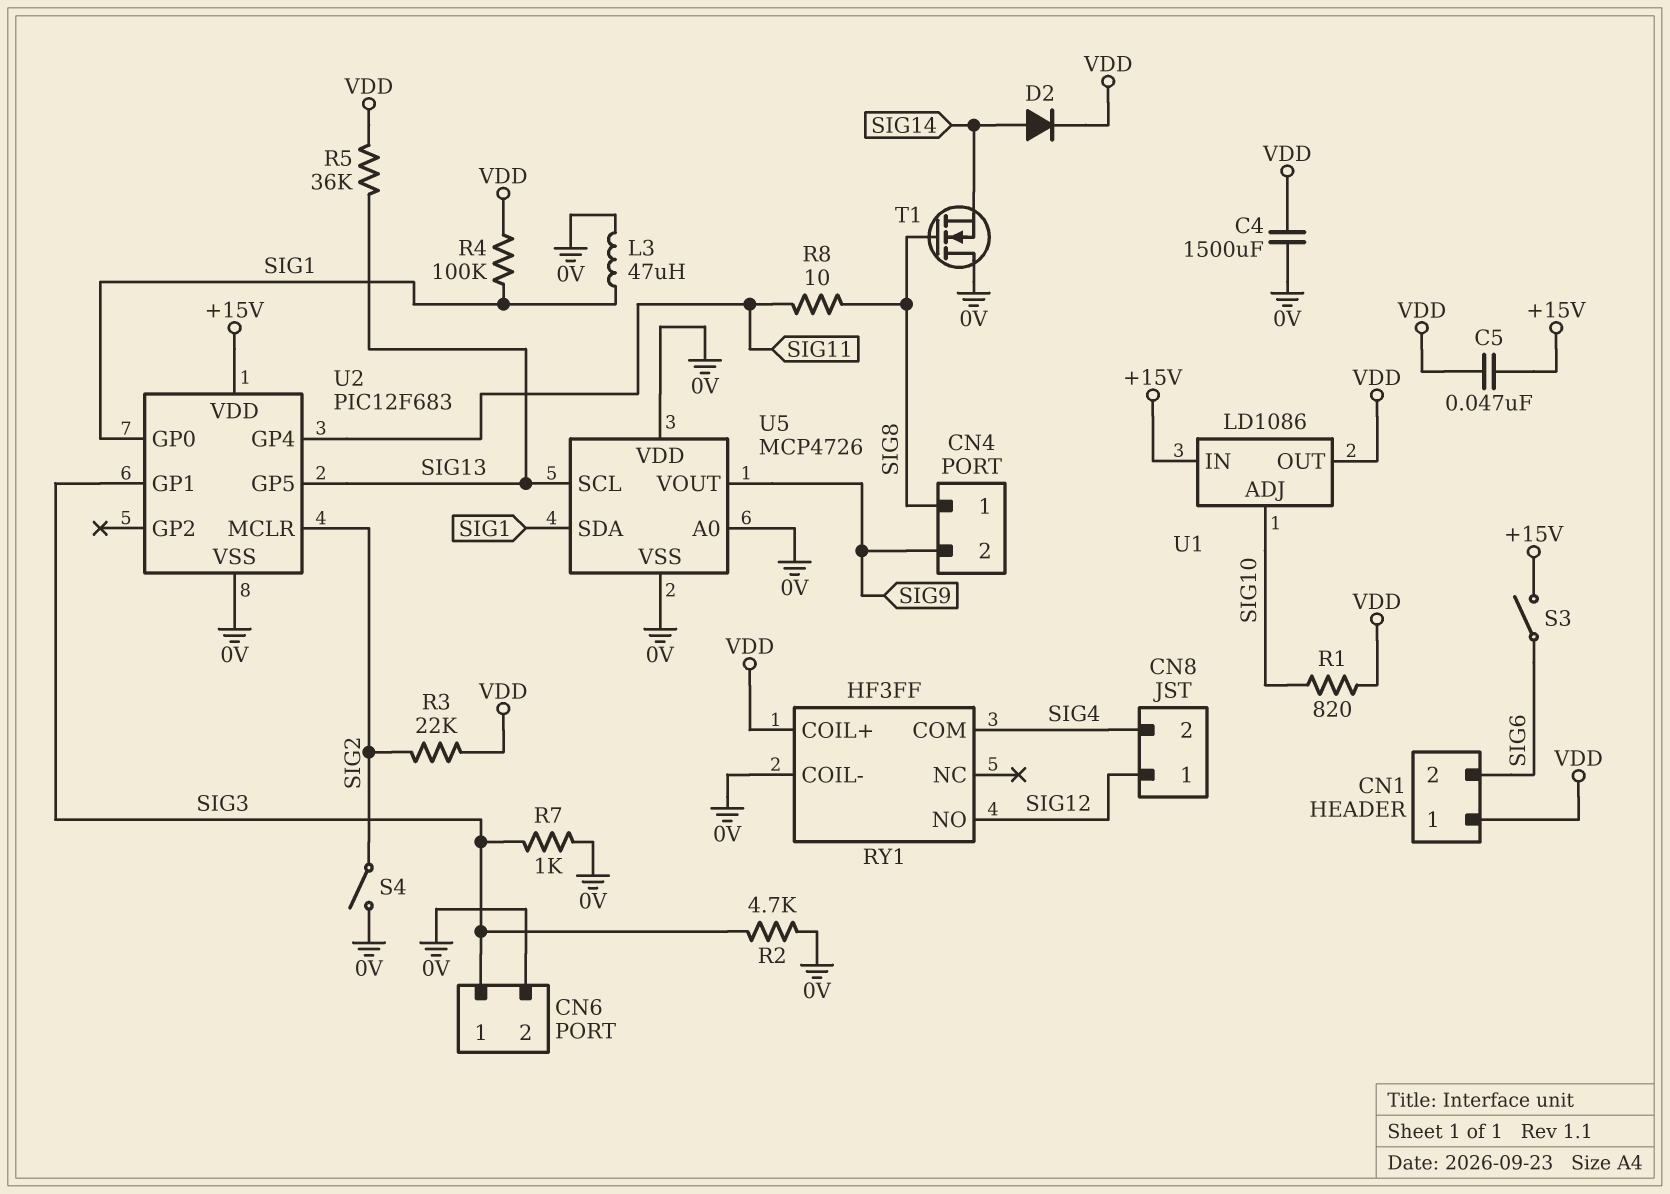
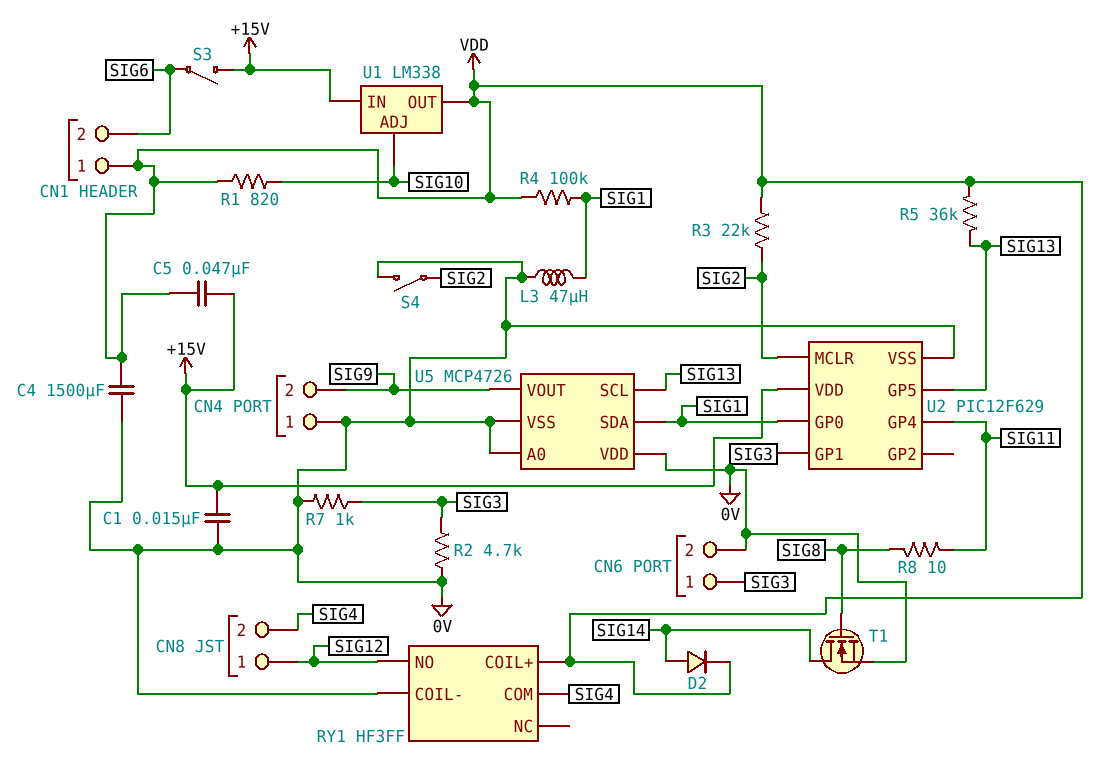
C1: none -> 15nF (+15V, 0V)
CN4 pin 1: SIG8 -> 0V
T1: NMOS (G SIG8, D 0V, S SIG14) -> NMOS (G SIG8, D SIG14, S 0V)
U1: LD1086 -> LM338
U2: PIC12F683 -> PIC12F629

